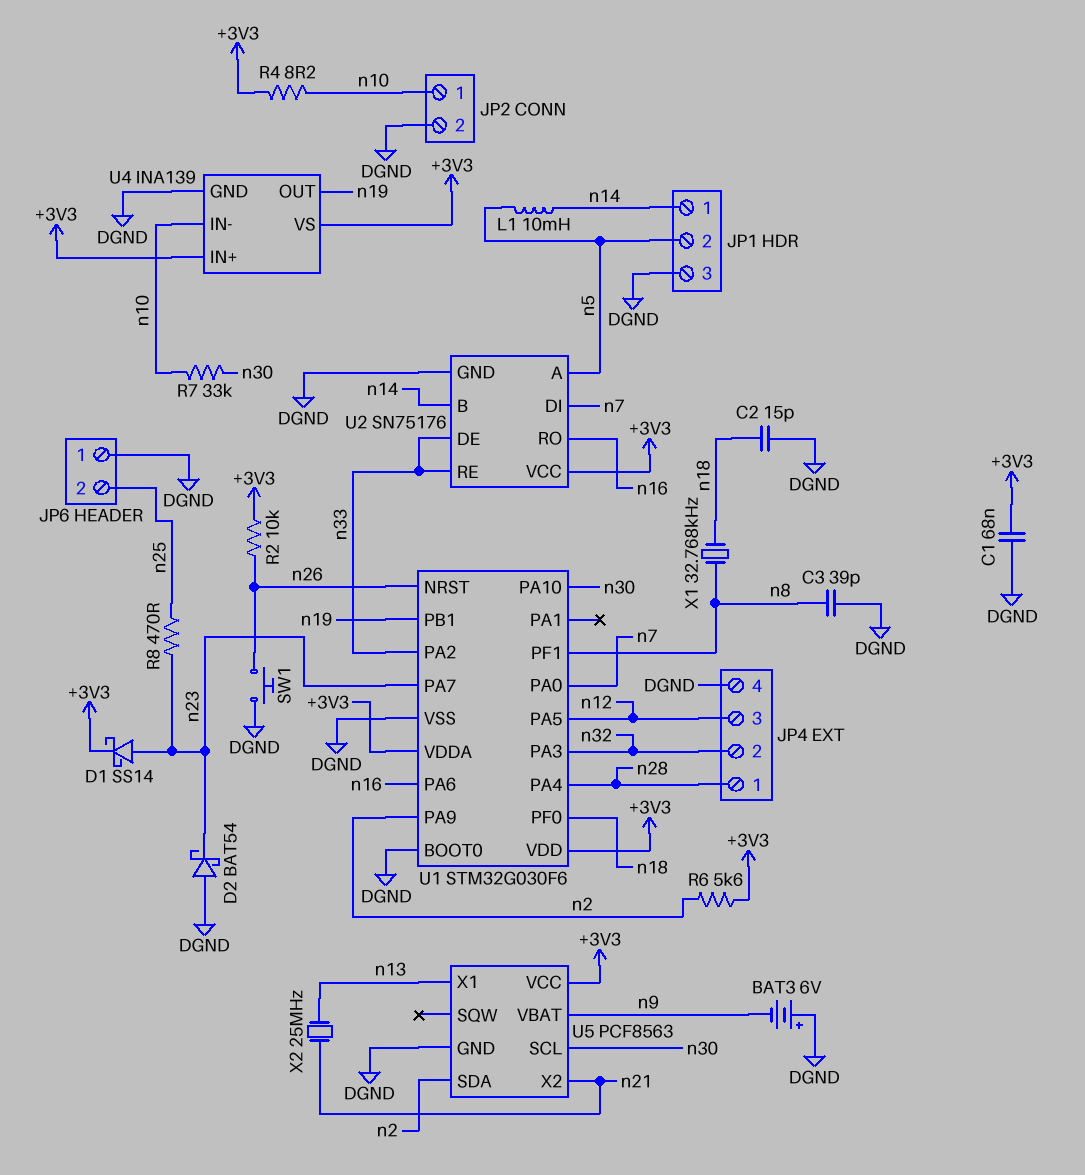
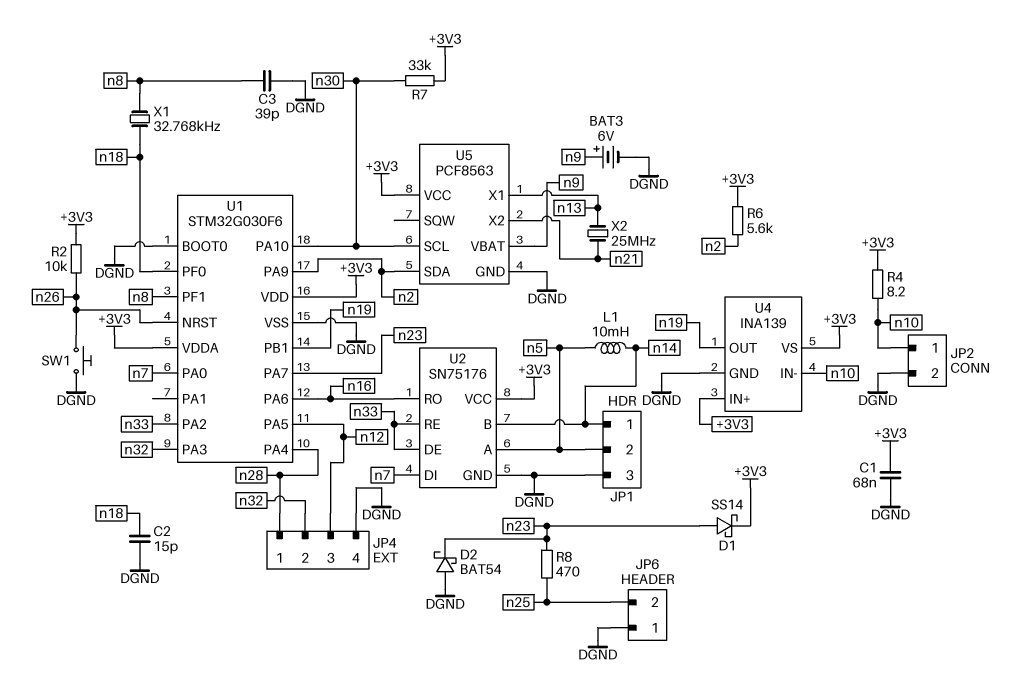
BAT3: 6V (plus DGND, minus n9) -> 6V (plus n9, minus DGND)
R7: 33k (n10, n30) -> 33k (+3V3, n30)

